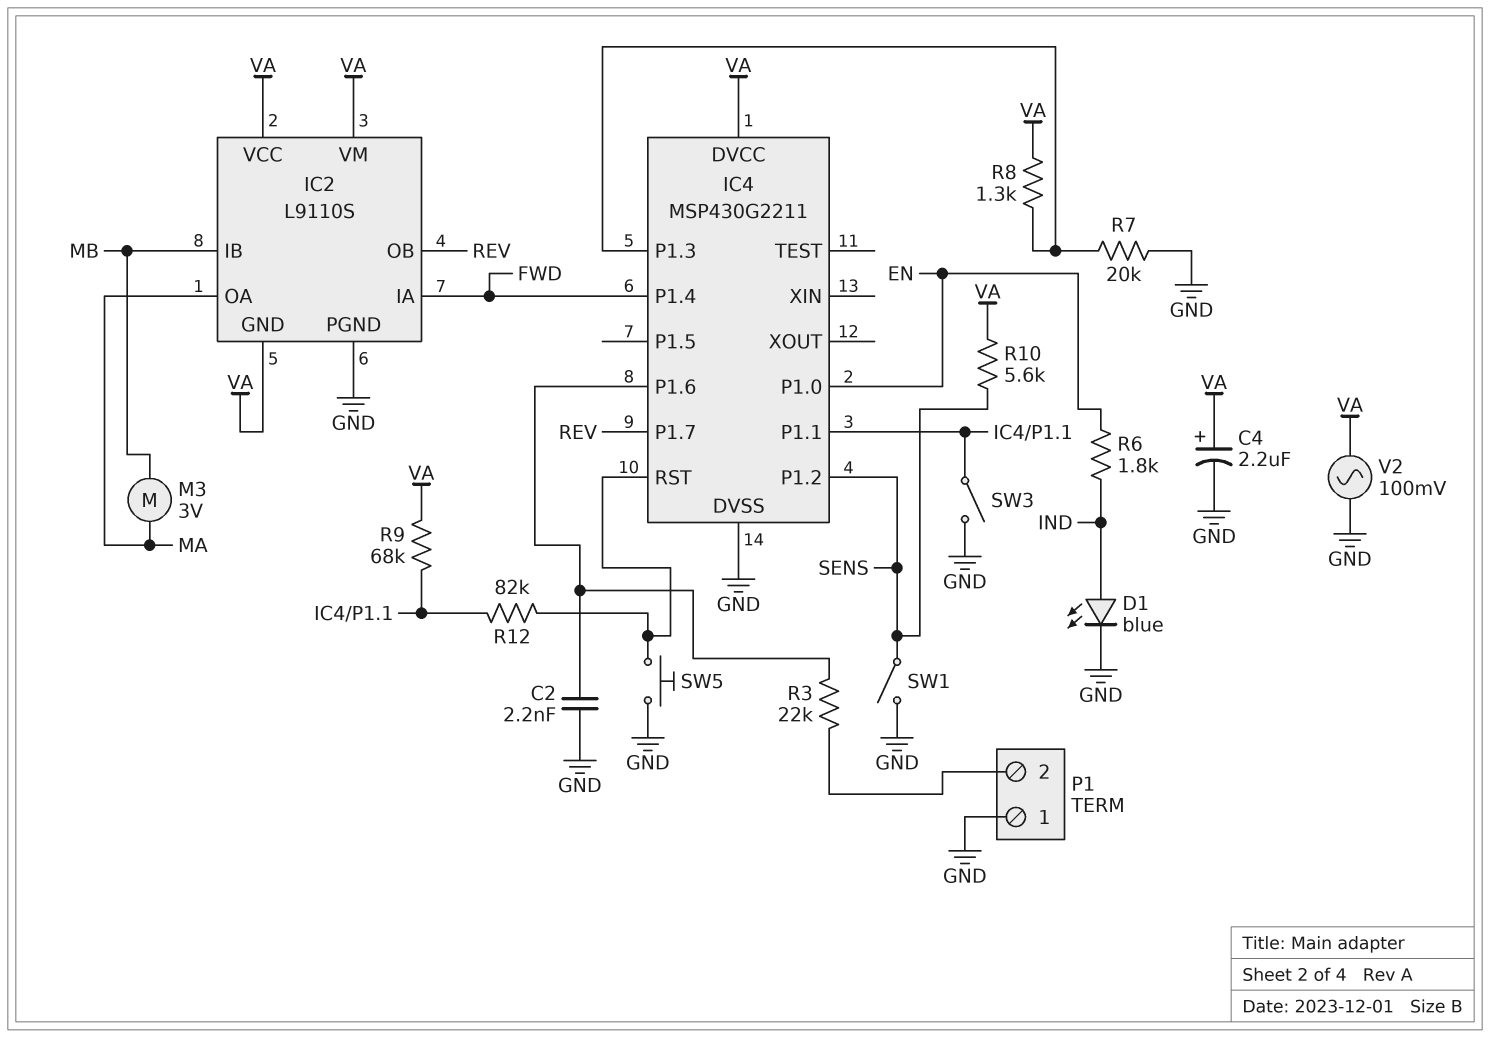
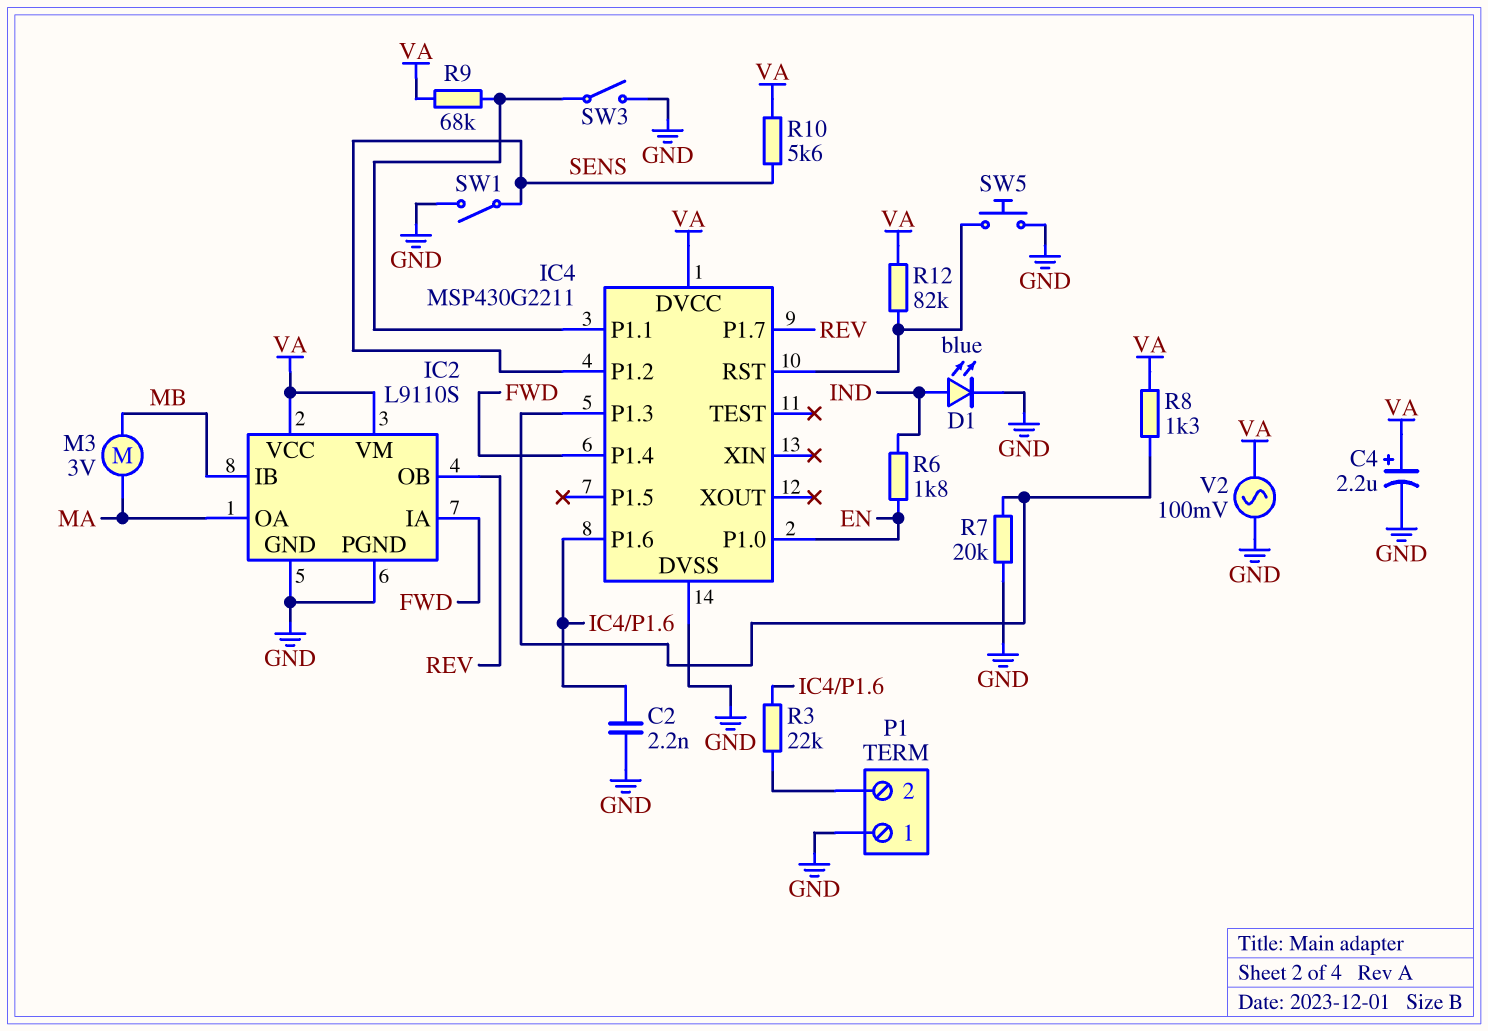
IC2 pin GND: VA -> GND
R12: 82k (IC4/P1.1, IC4/RST) -> 82k (IC4/RST, VA)

